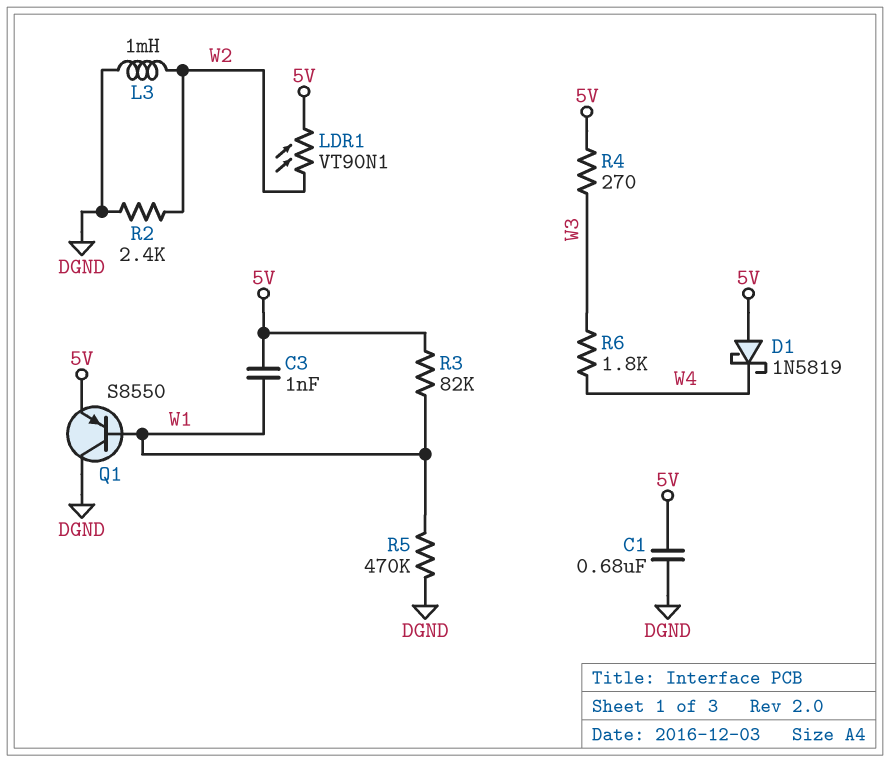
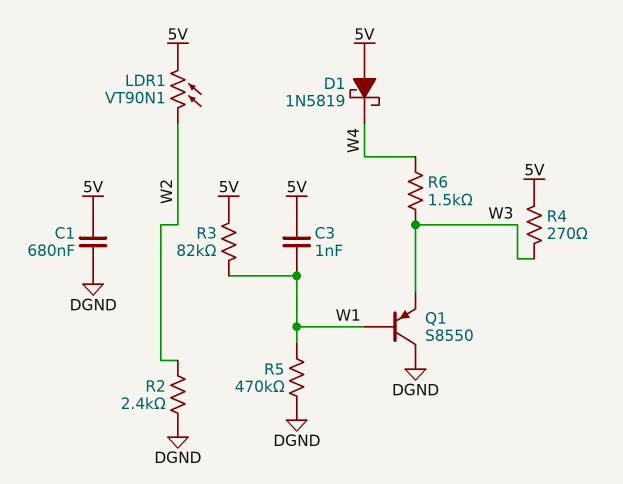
L3: 1mH (DGND, W2) -> none
Q1: PNP S8550 (B W1, C DGND, E 5V) -> PNP S8550 (B W1, C DGND, E W3)
R6: 1.8k (W3, W4) -> 1.5k (W3, W4)

